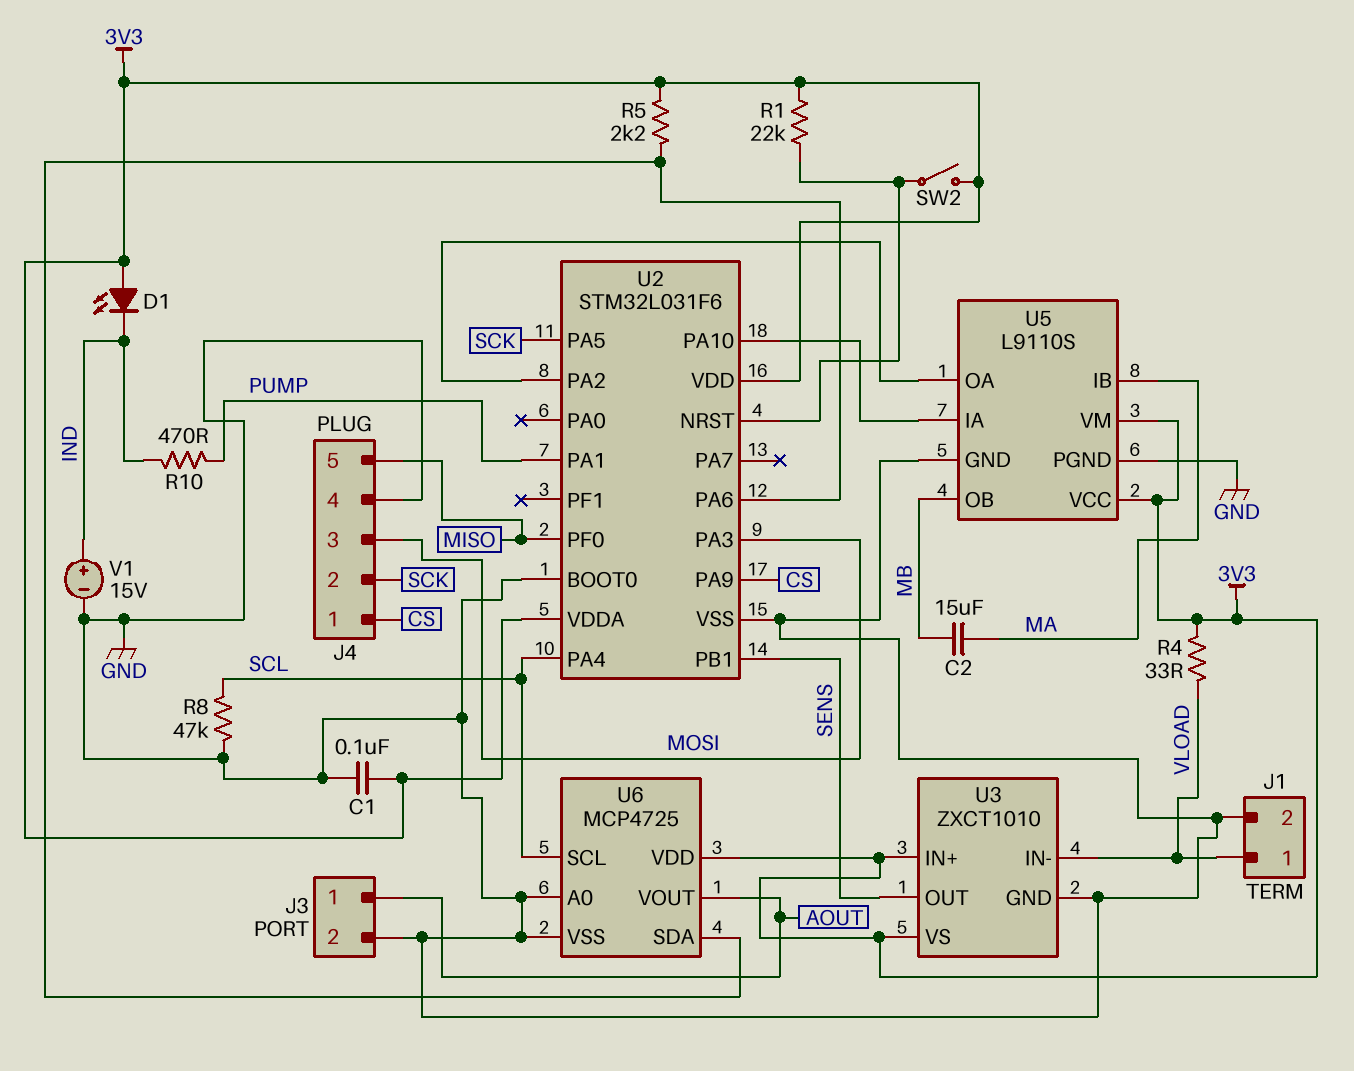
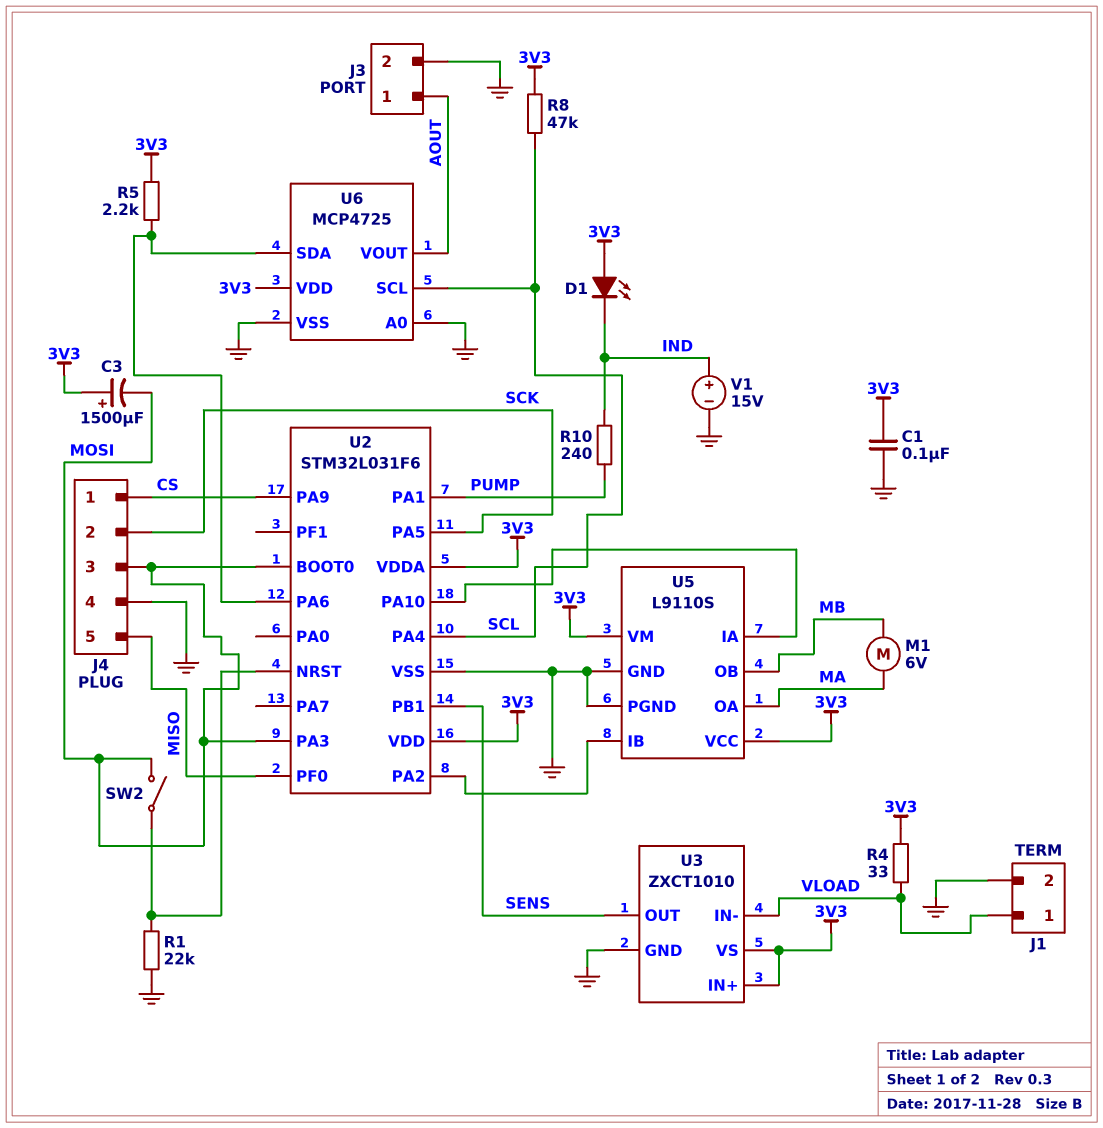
C2: 15uF (MA, MB) -> none
C3: none -> 1500uF (plus 3V3, minus MOSI)
M1: none -> motor 6V (MA, MB)
R1: 22k (3V3, U2/NRST) -> 22k (GND, U2/NRST)
R8: 47k (GND, SCL) -> 47k (3V3, SCL)
R10: 470 (IND, PUMP) -> 240 (IND, PUMP)
SW2: switch (3V3, U2/NRST) -> switch (MOSI, U2/NRST)
U2 pin BOOT0: GND -> MOSI
U5 pin IB: MA -> U2/PA2
U5 pin OA: U2/PA2 -> MA

